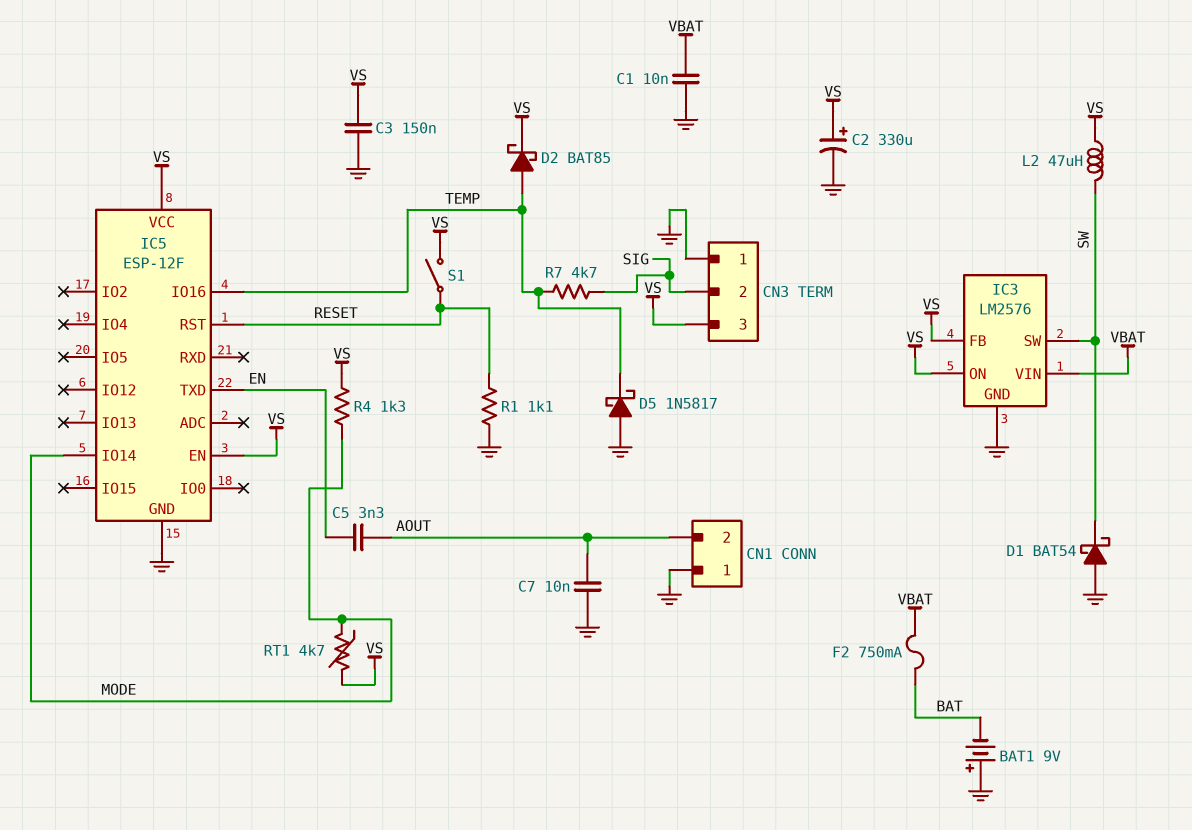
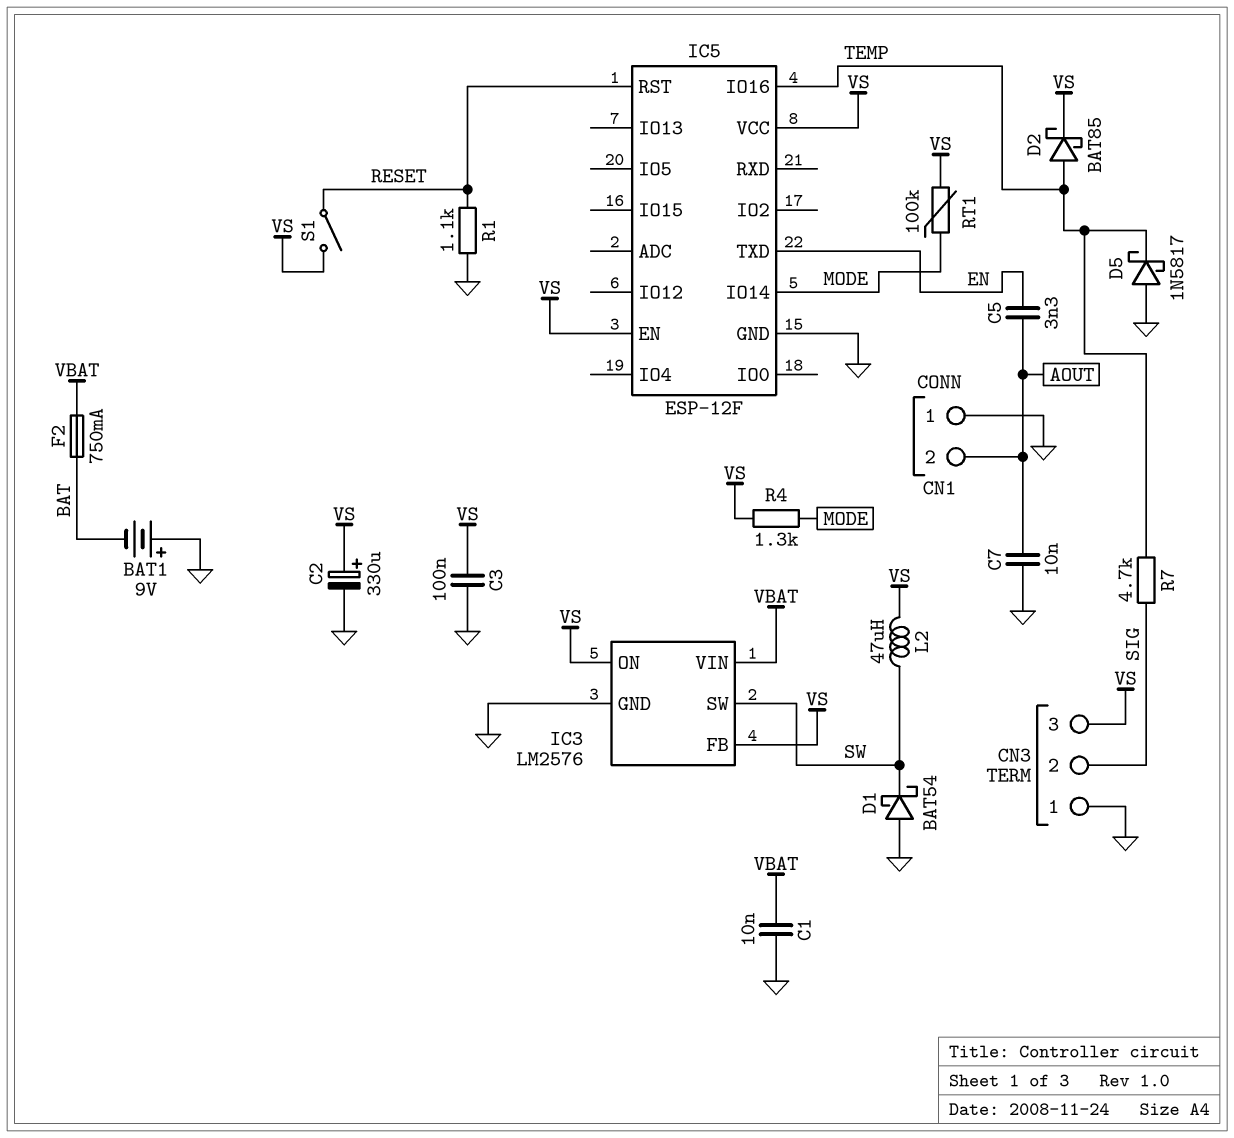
C3: 150nF (GND, VS) -> 100nF (GND, VS)
RT1: 4.7k (MODE, VS) -> 100k (MODE, VS)

